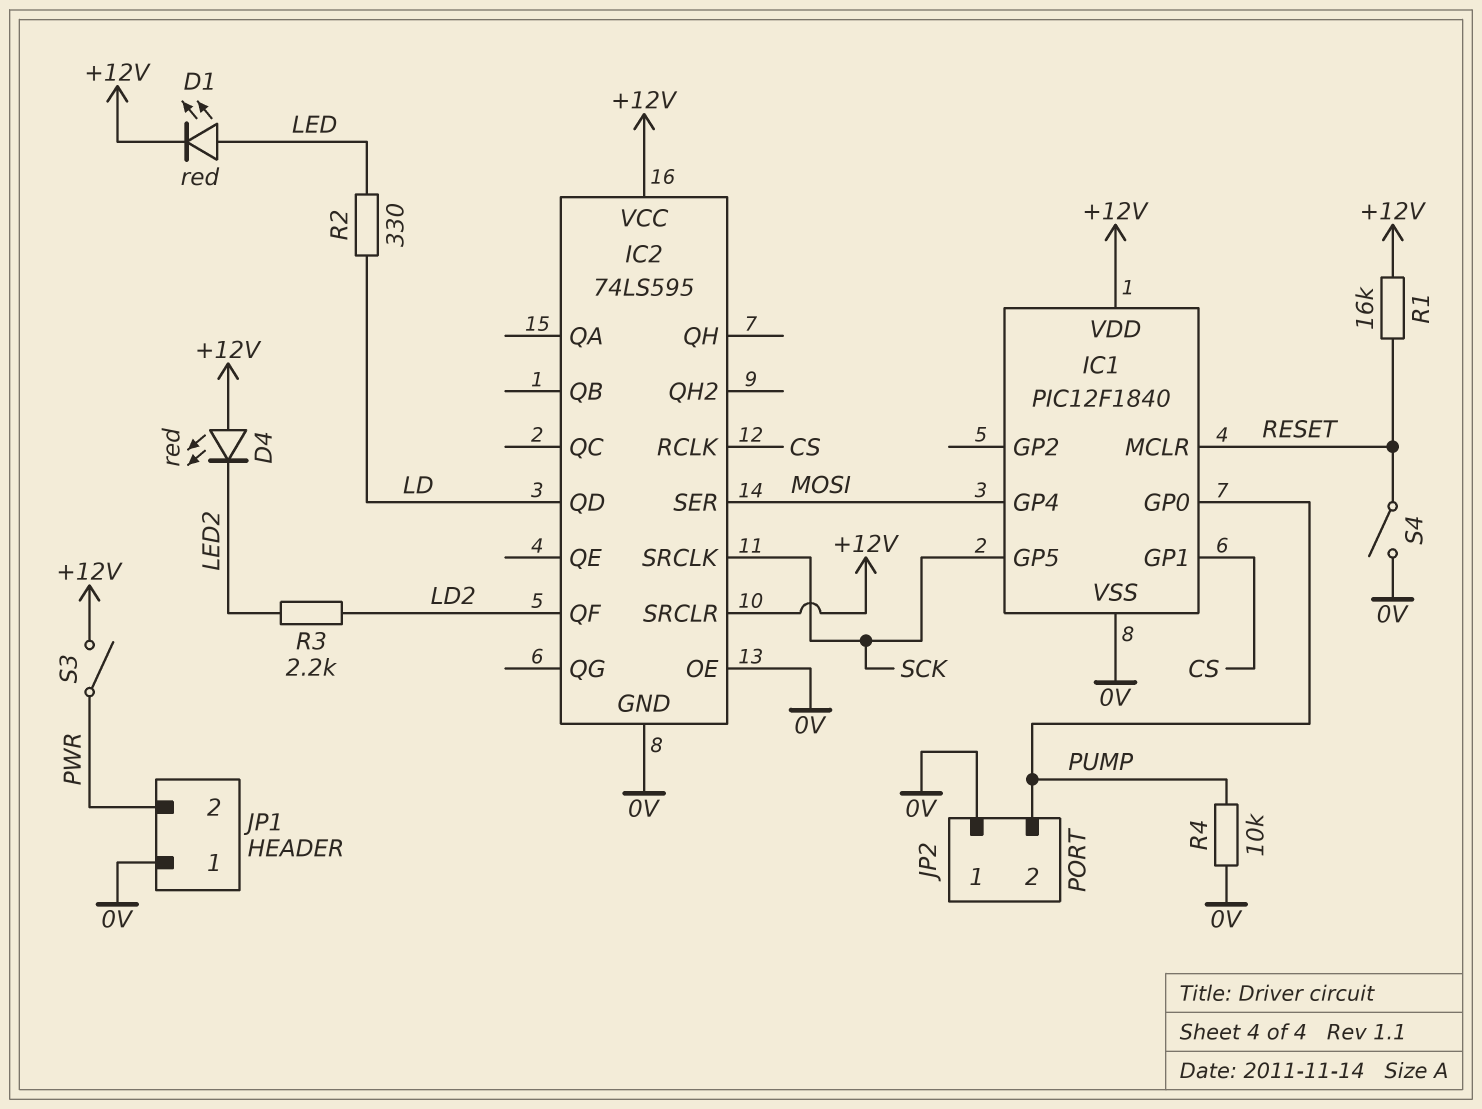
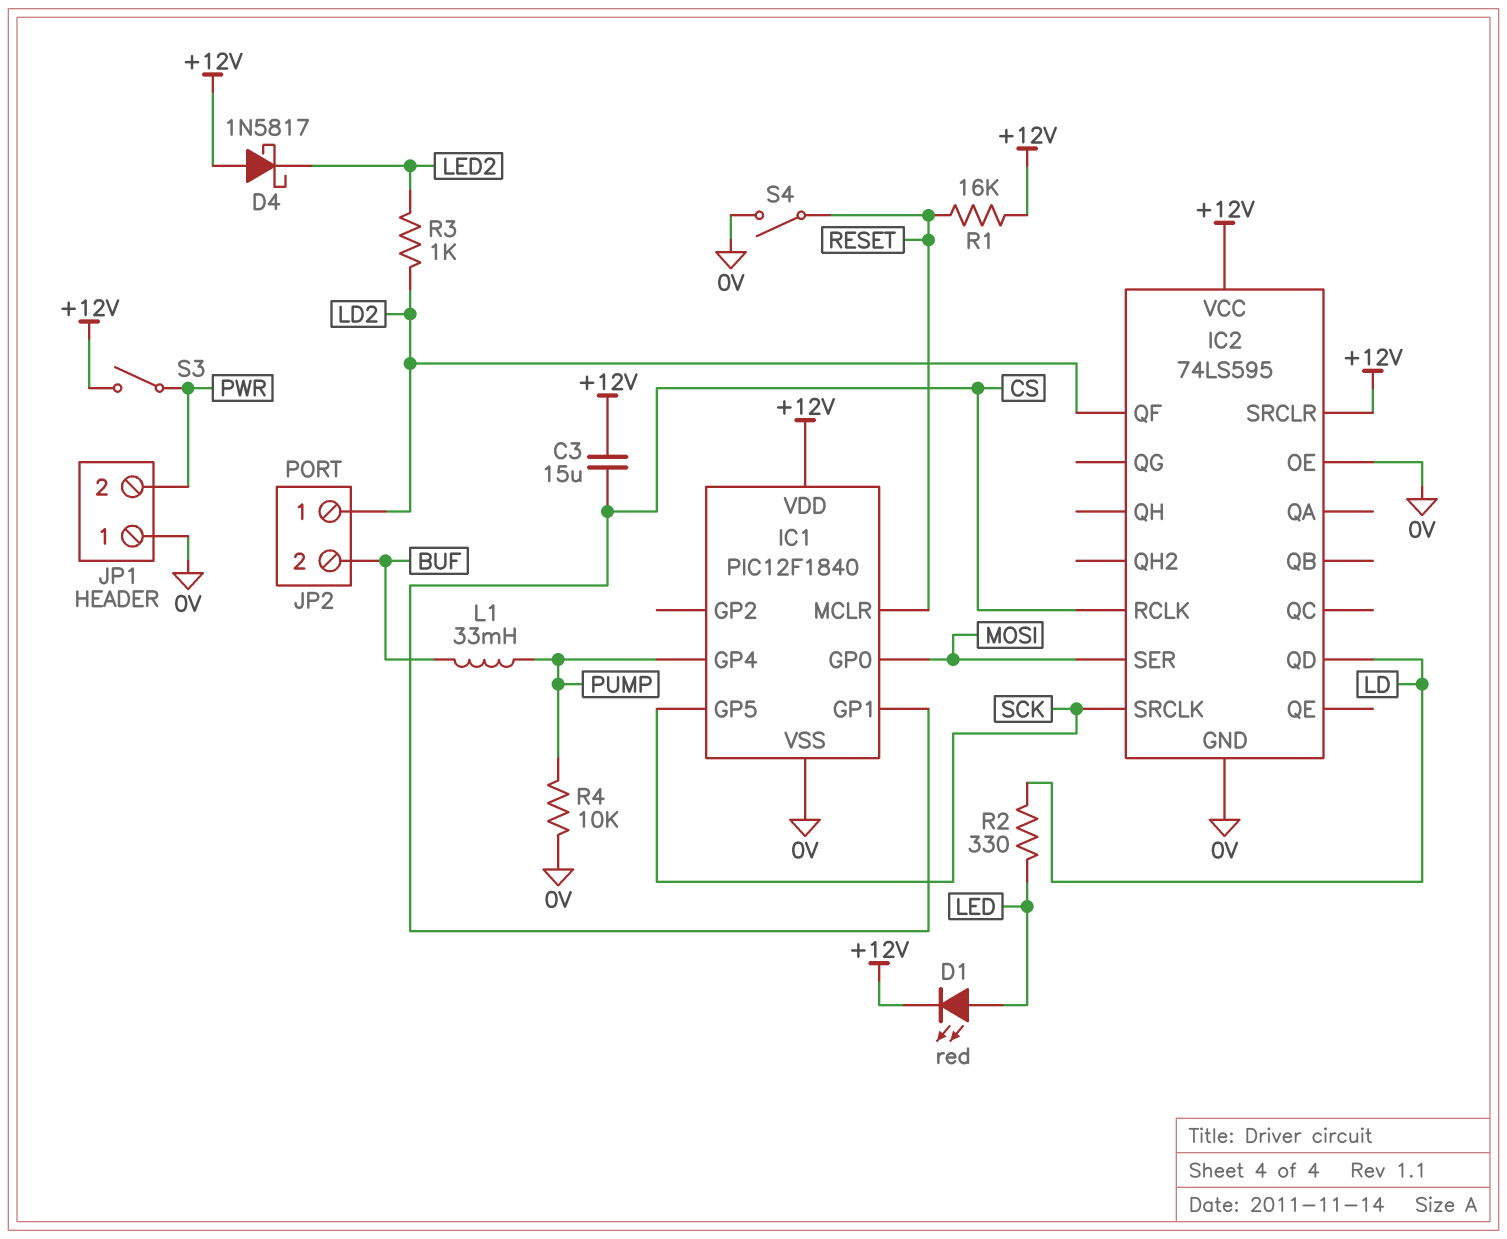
C3: none -> 15uF (+12V, CS)
D4: LED red (A +12V, K LED2) -> schottky 1N5817 (A +12V, K LED2)
IC1 pin GP0: PUMP -> MOSI
IC1 pin GP4: MOSI -> PUMP
JP2 pin 1: 0V -> LD2
JP2 pin 2: PUMP -> BUF
L1: none -> 33mH (BUF, PUMP)
R3: 2.2k (LD2, LED2) -> 1k (LD2, LED2)

